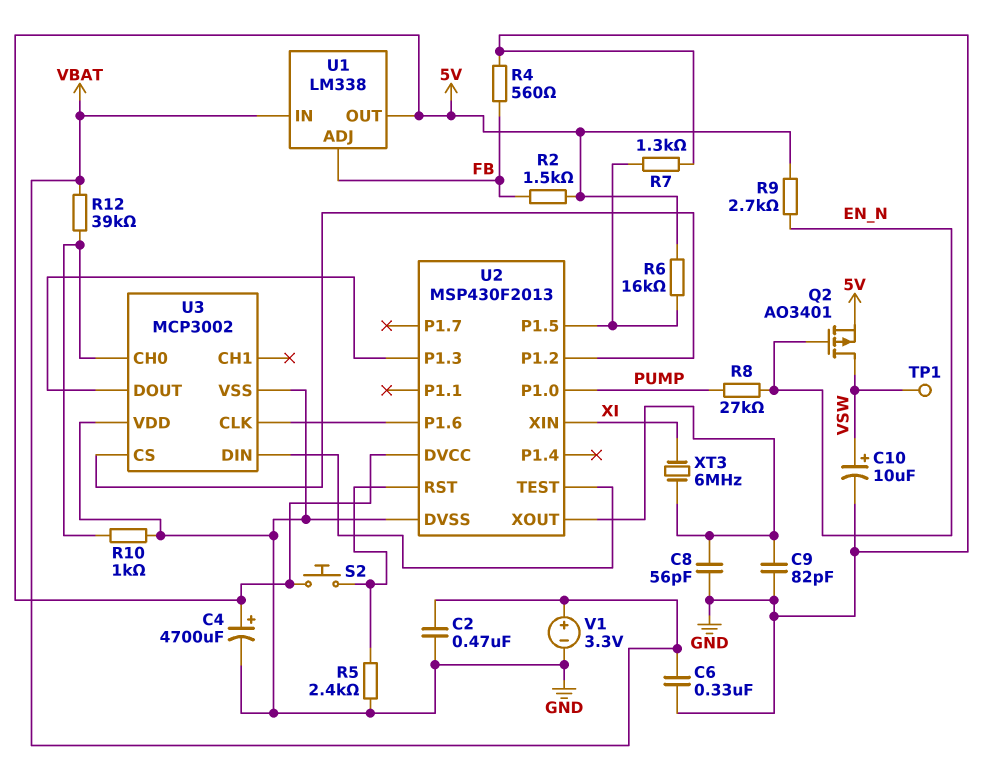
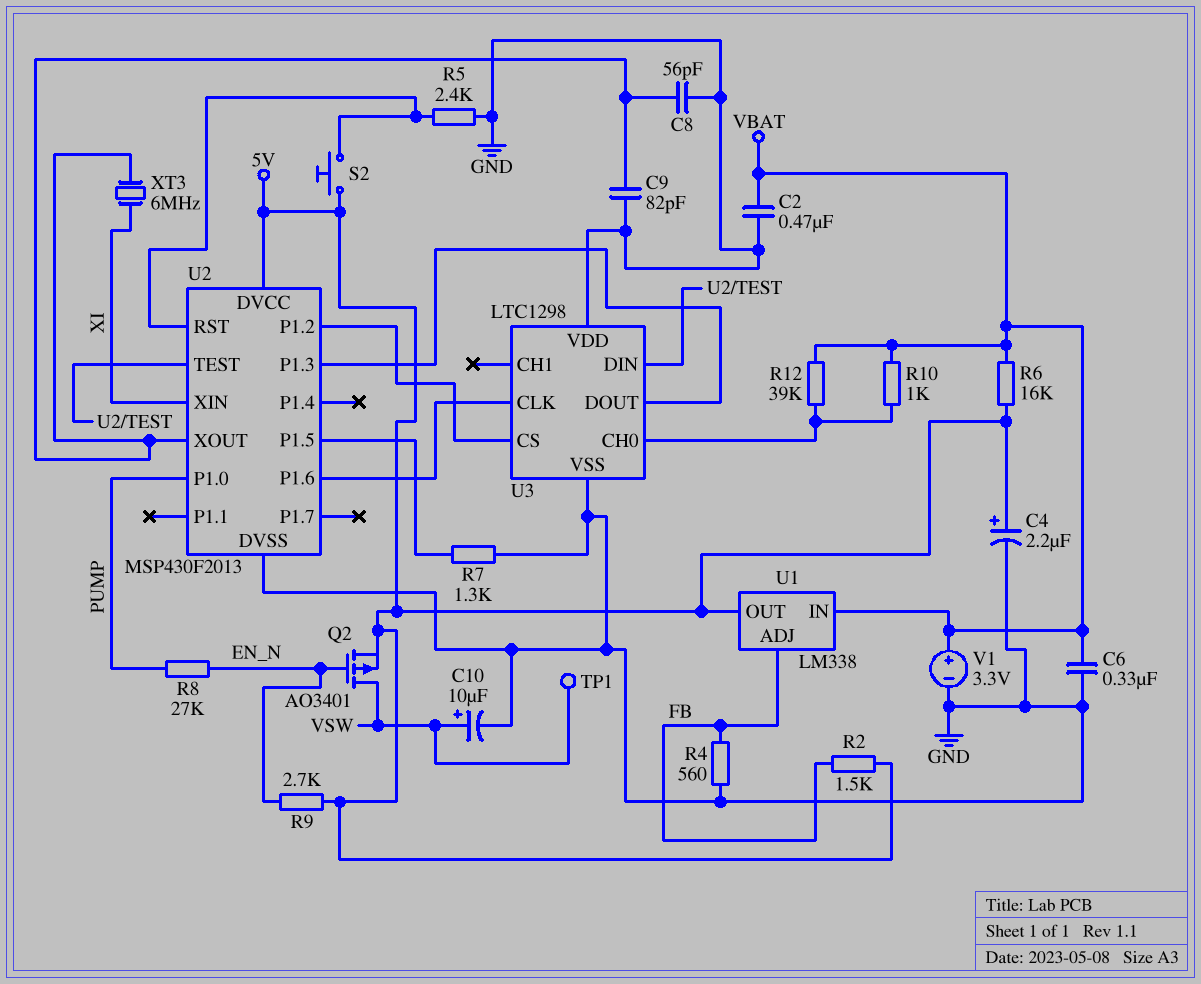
C4: 4700uF (plus 5V, minus GND) -> 2.2uF (plus 5V, minus GND)
R6: 16k (5V, U2/P1.5) -> 16k (5V, VBAT)
R10: 1k (GND, U3/CH0) -> 1k (U3/CH0, VBAT)
U3: MCP3002 -> LTC1298

